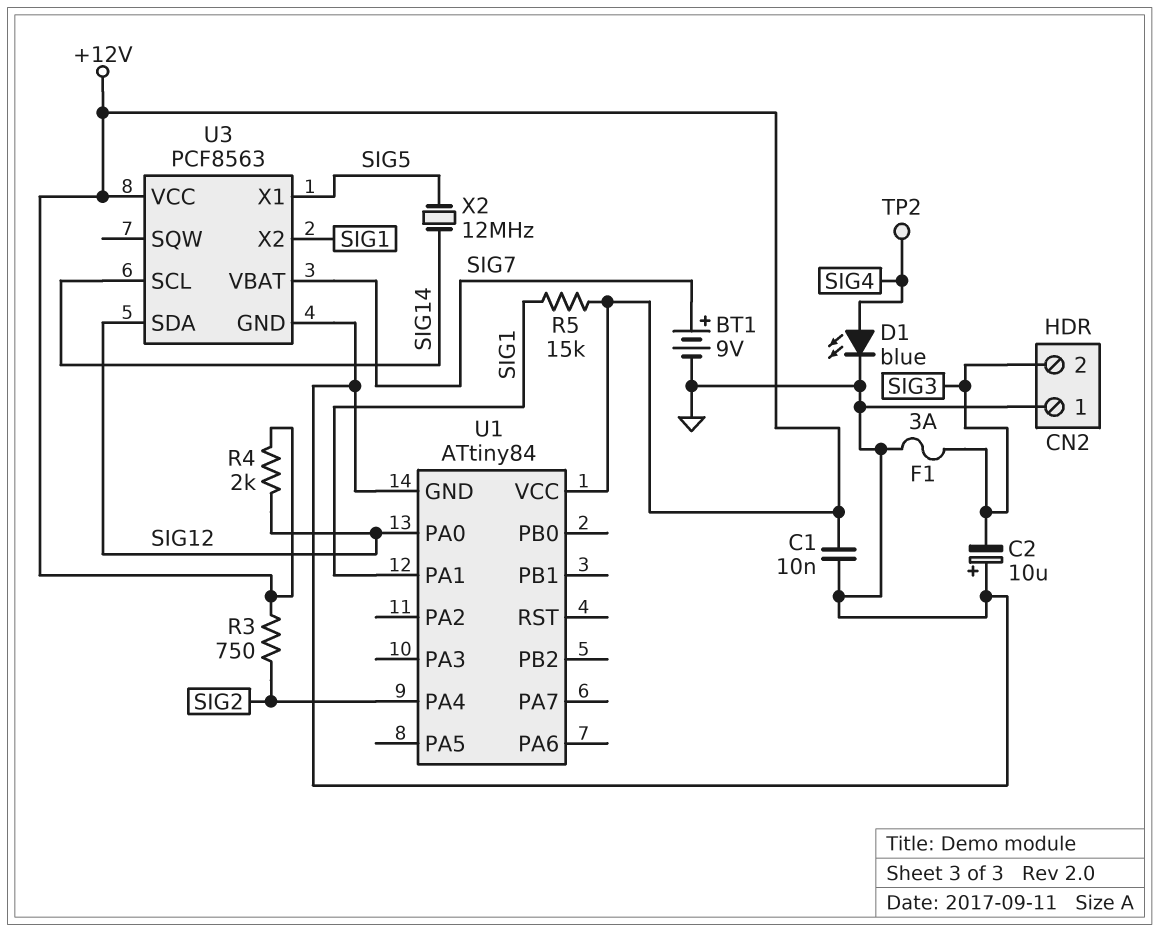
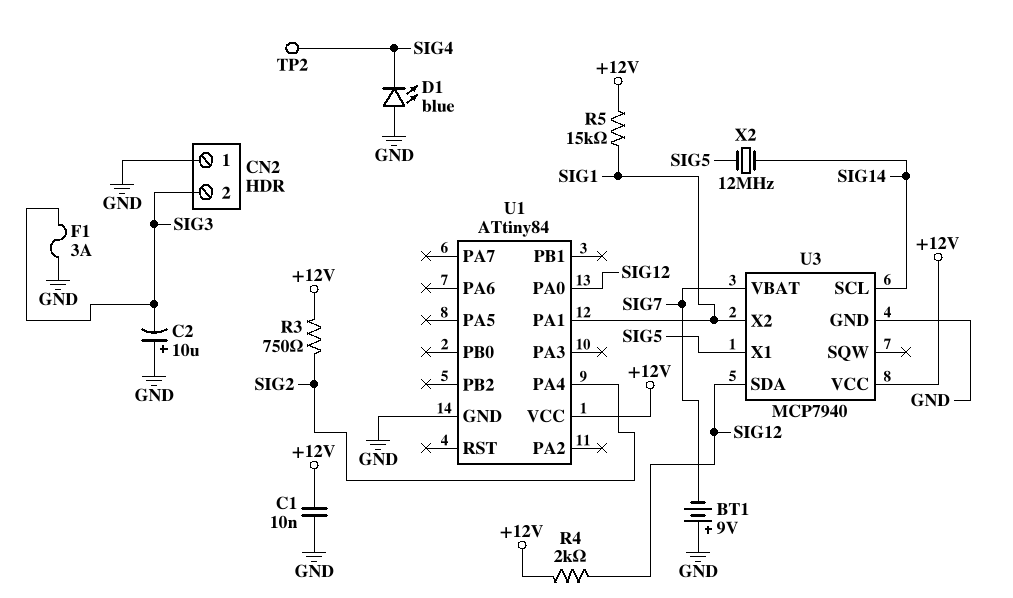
BT1: 9V (plus SIG7, minus GND) -> 9V (plus GND, minus SIG7)
D1: LED blue (A SIG4, K GND) -> LED blue (A GND, K SIG4)
U3: PCF8563 -> MCP7940

